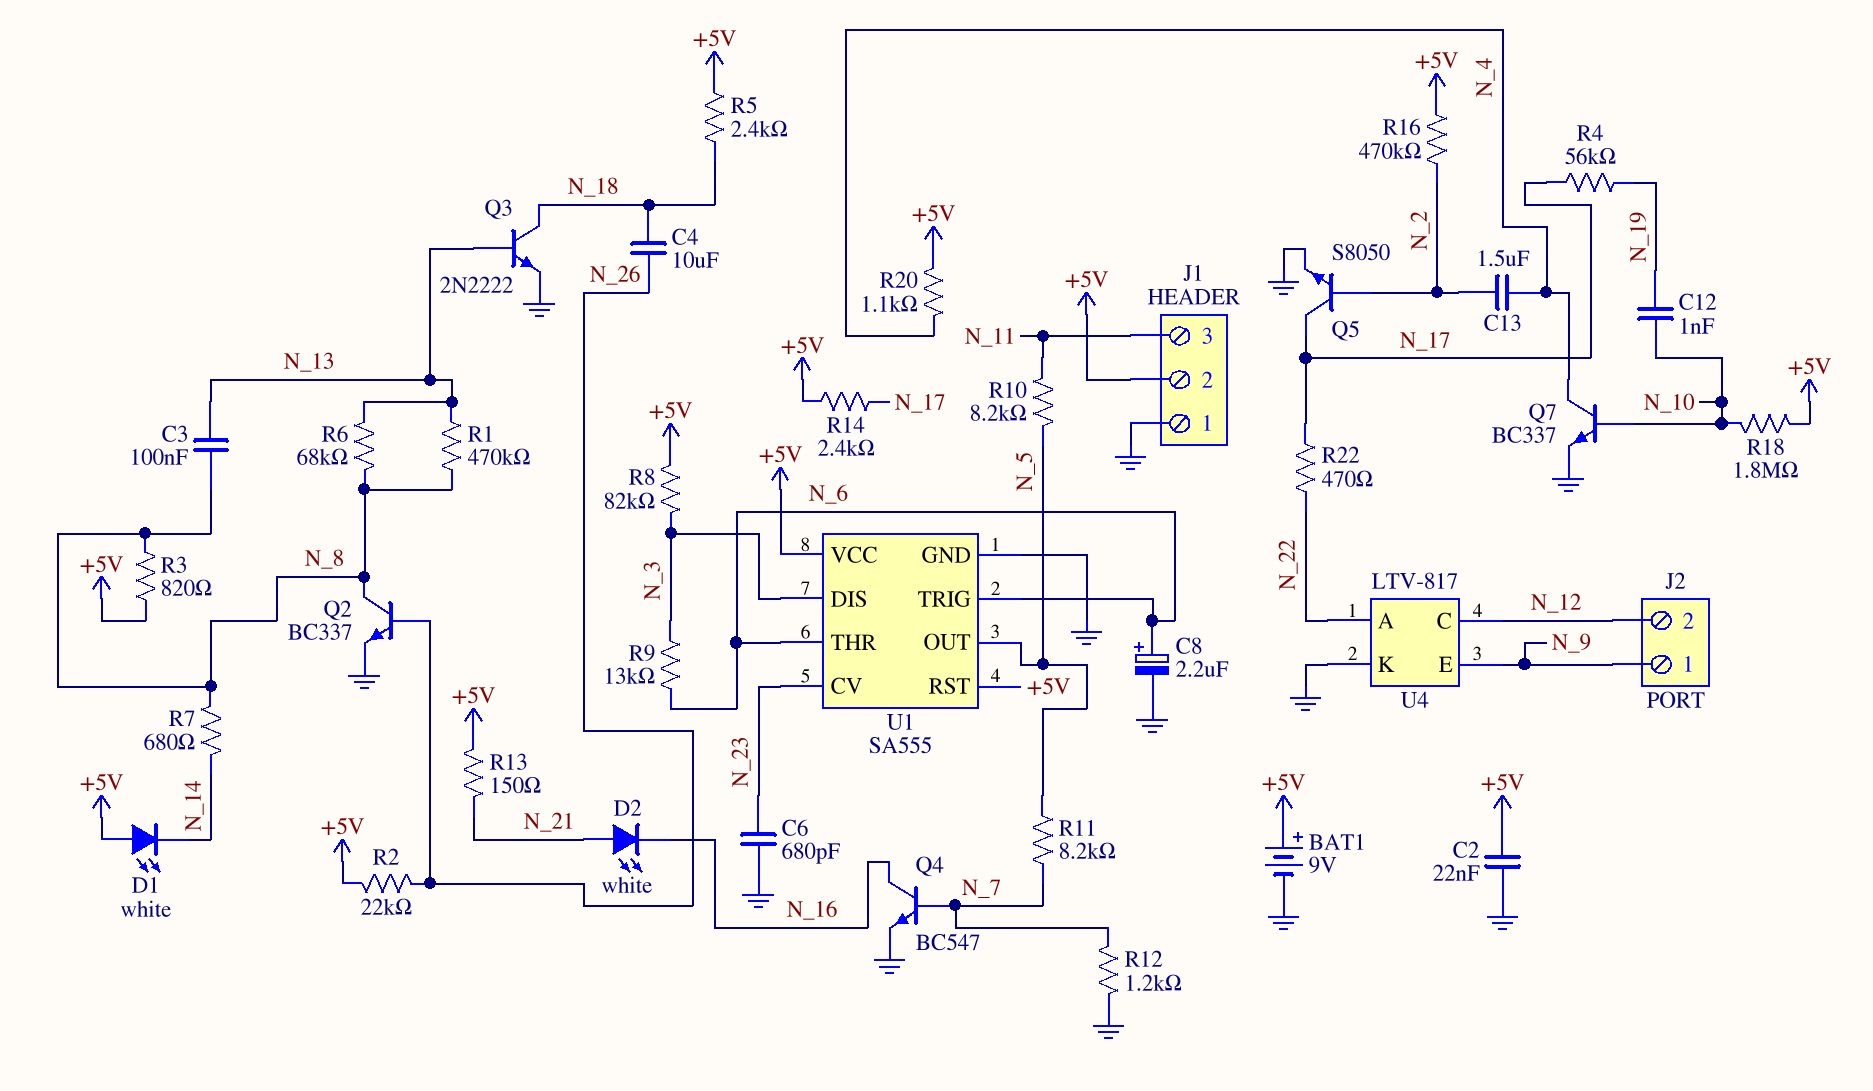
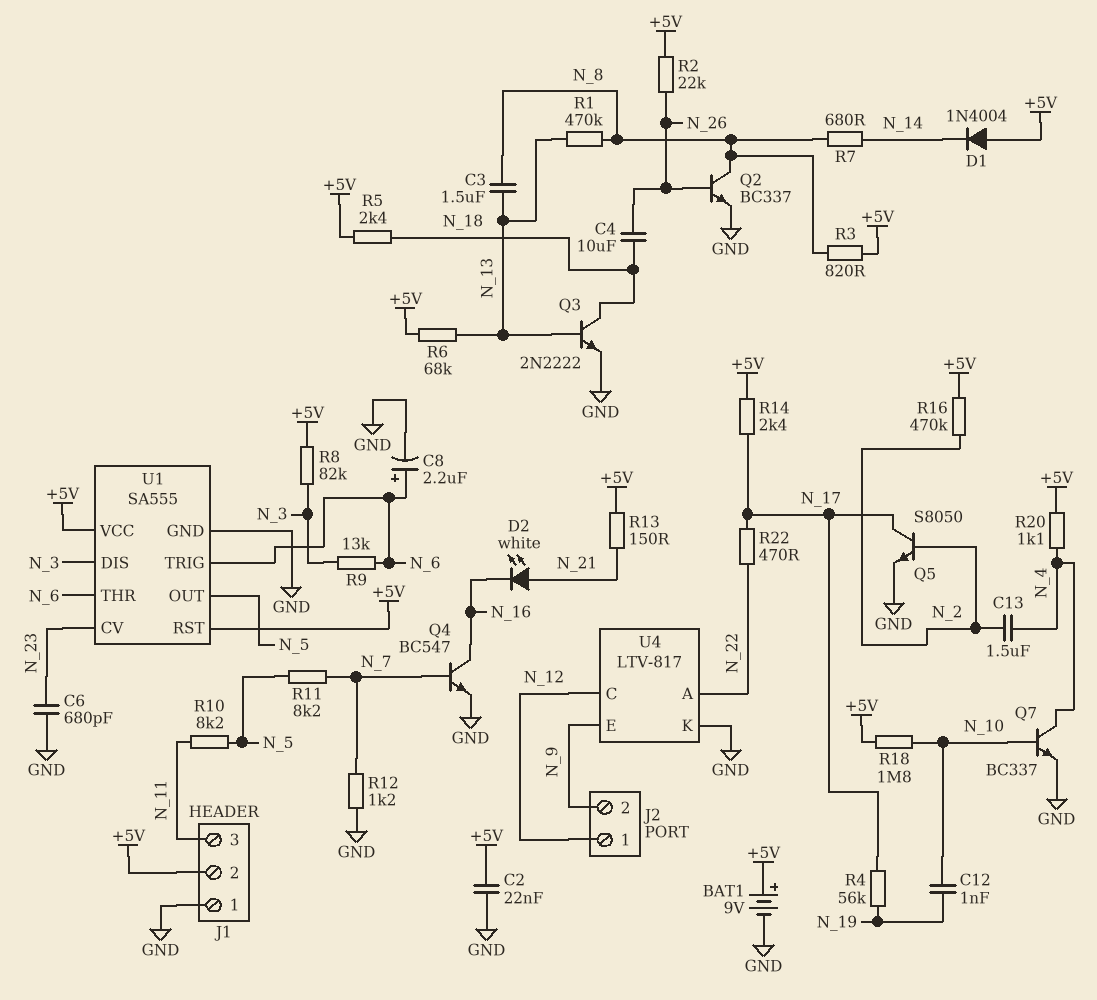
C3: 100nF (N_8, N_13) -> 1.5uF (N_8, N_13)
D1: LED white (A +5V, K N_14) -> diode 1N4004 (A +5V, K N_14)
J2 pin 1: N_9 -> N_12
J2 pin 2: N_12 -> N_9
R6: 68k (N_8, N_13) -> 68k (+5V, N_13)

